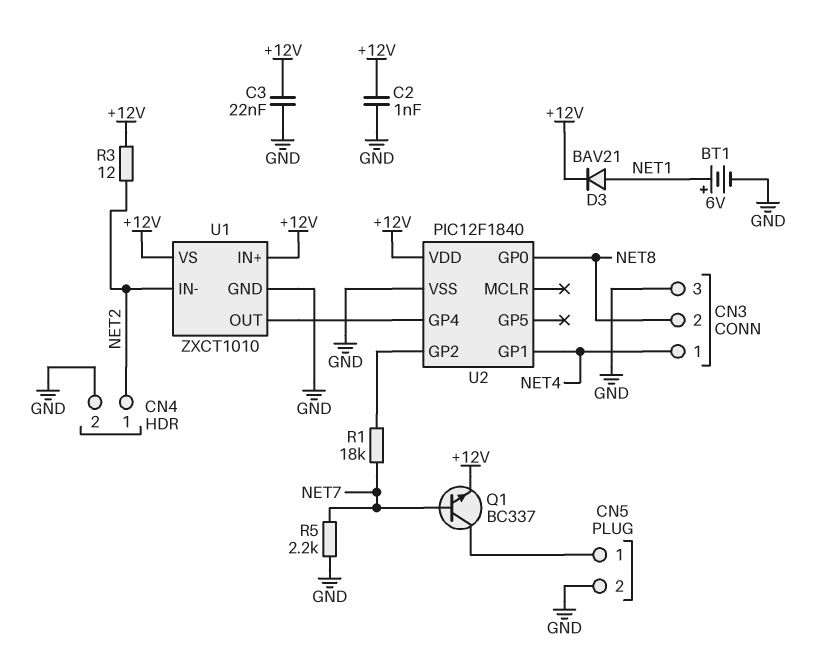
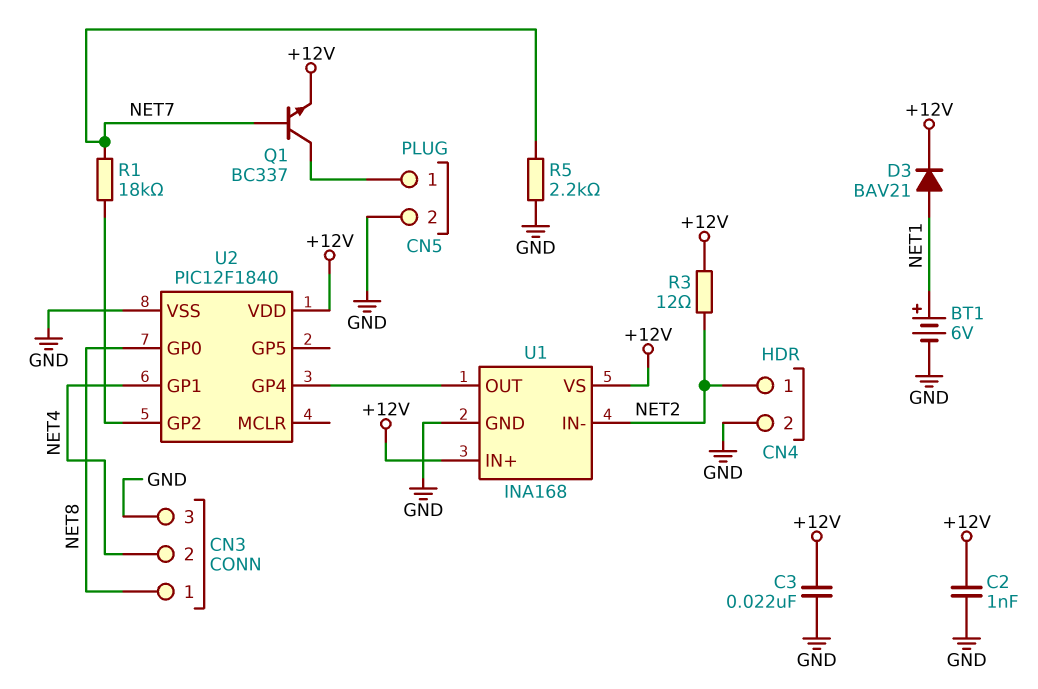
CN3 pin 1: NET4 -> NET8
CN3 pin 2: NET8 -> NET4
U1: ZXCT1010 -> INA168

